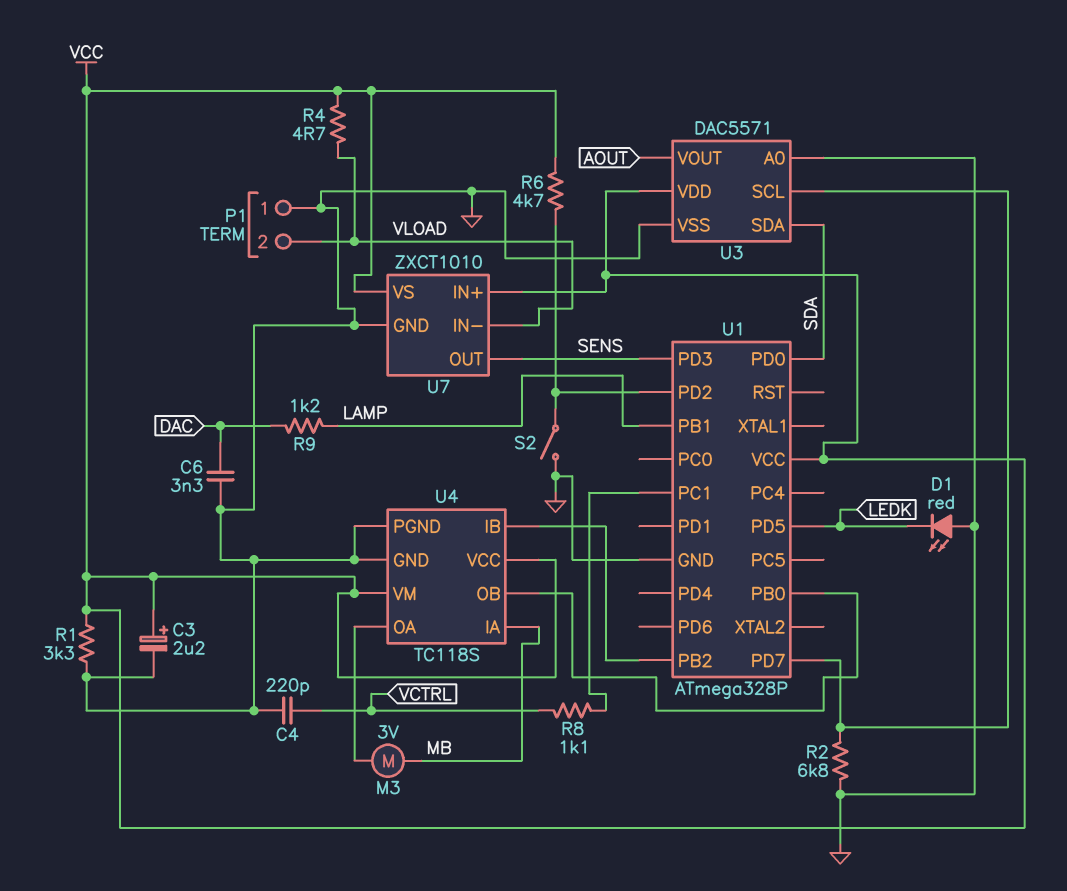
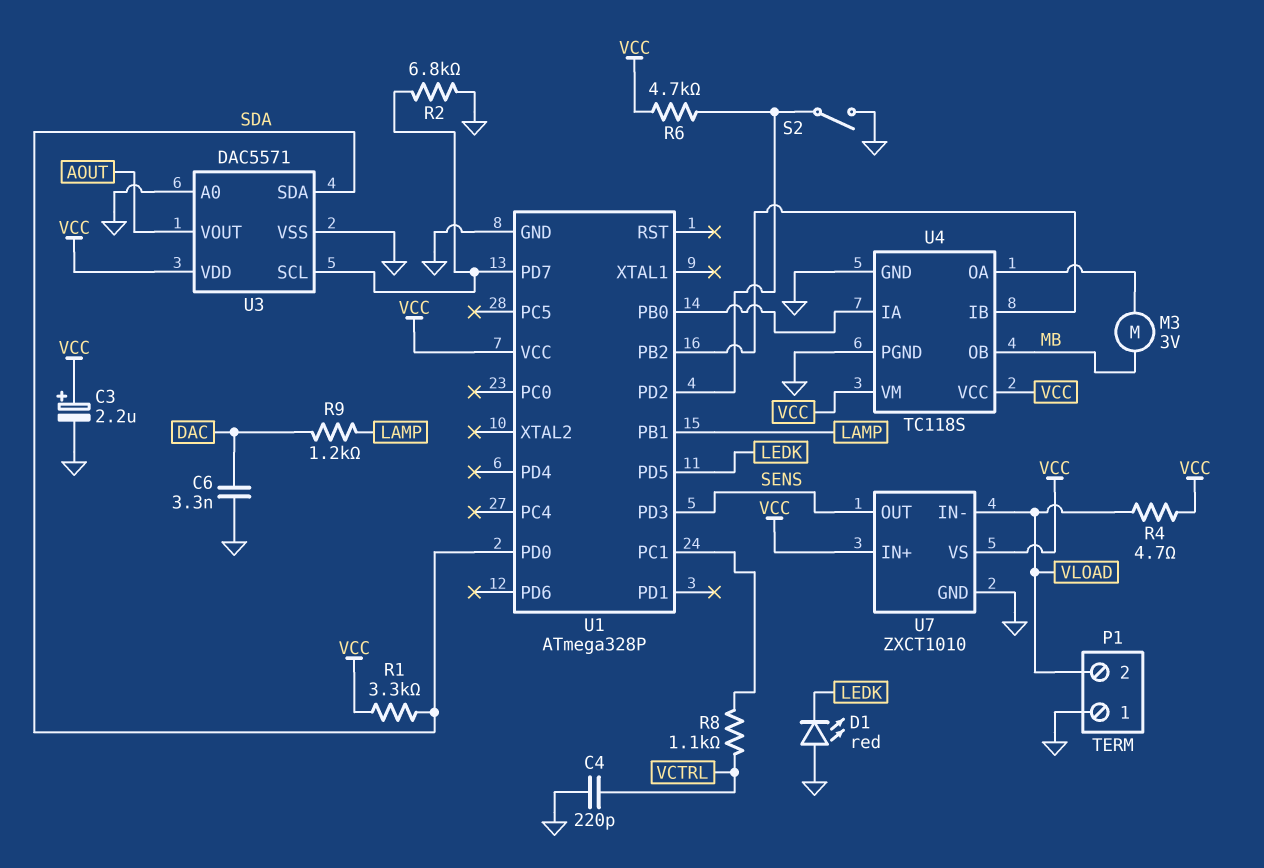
R1: 3.3k (GND, VCC) -> 3.3k (SDA, VCC)
U4 pin IA: MB -> U1/PB0
U4 pin OB: U1/PB0 -> MB

